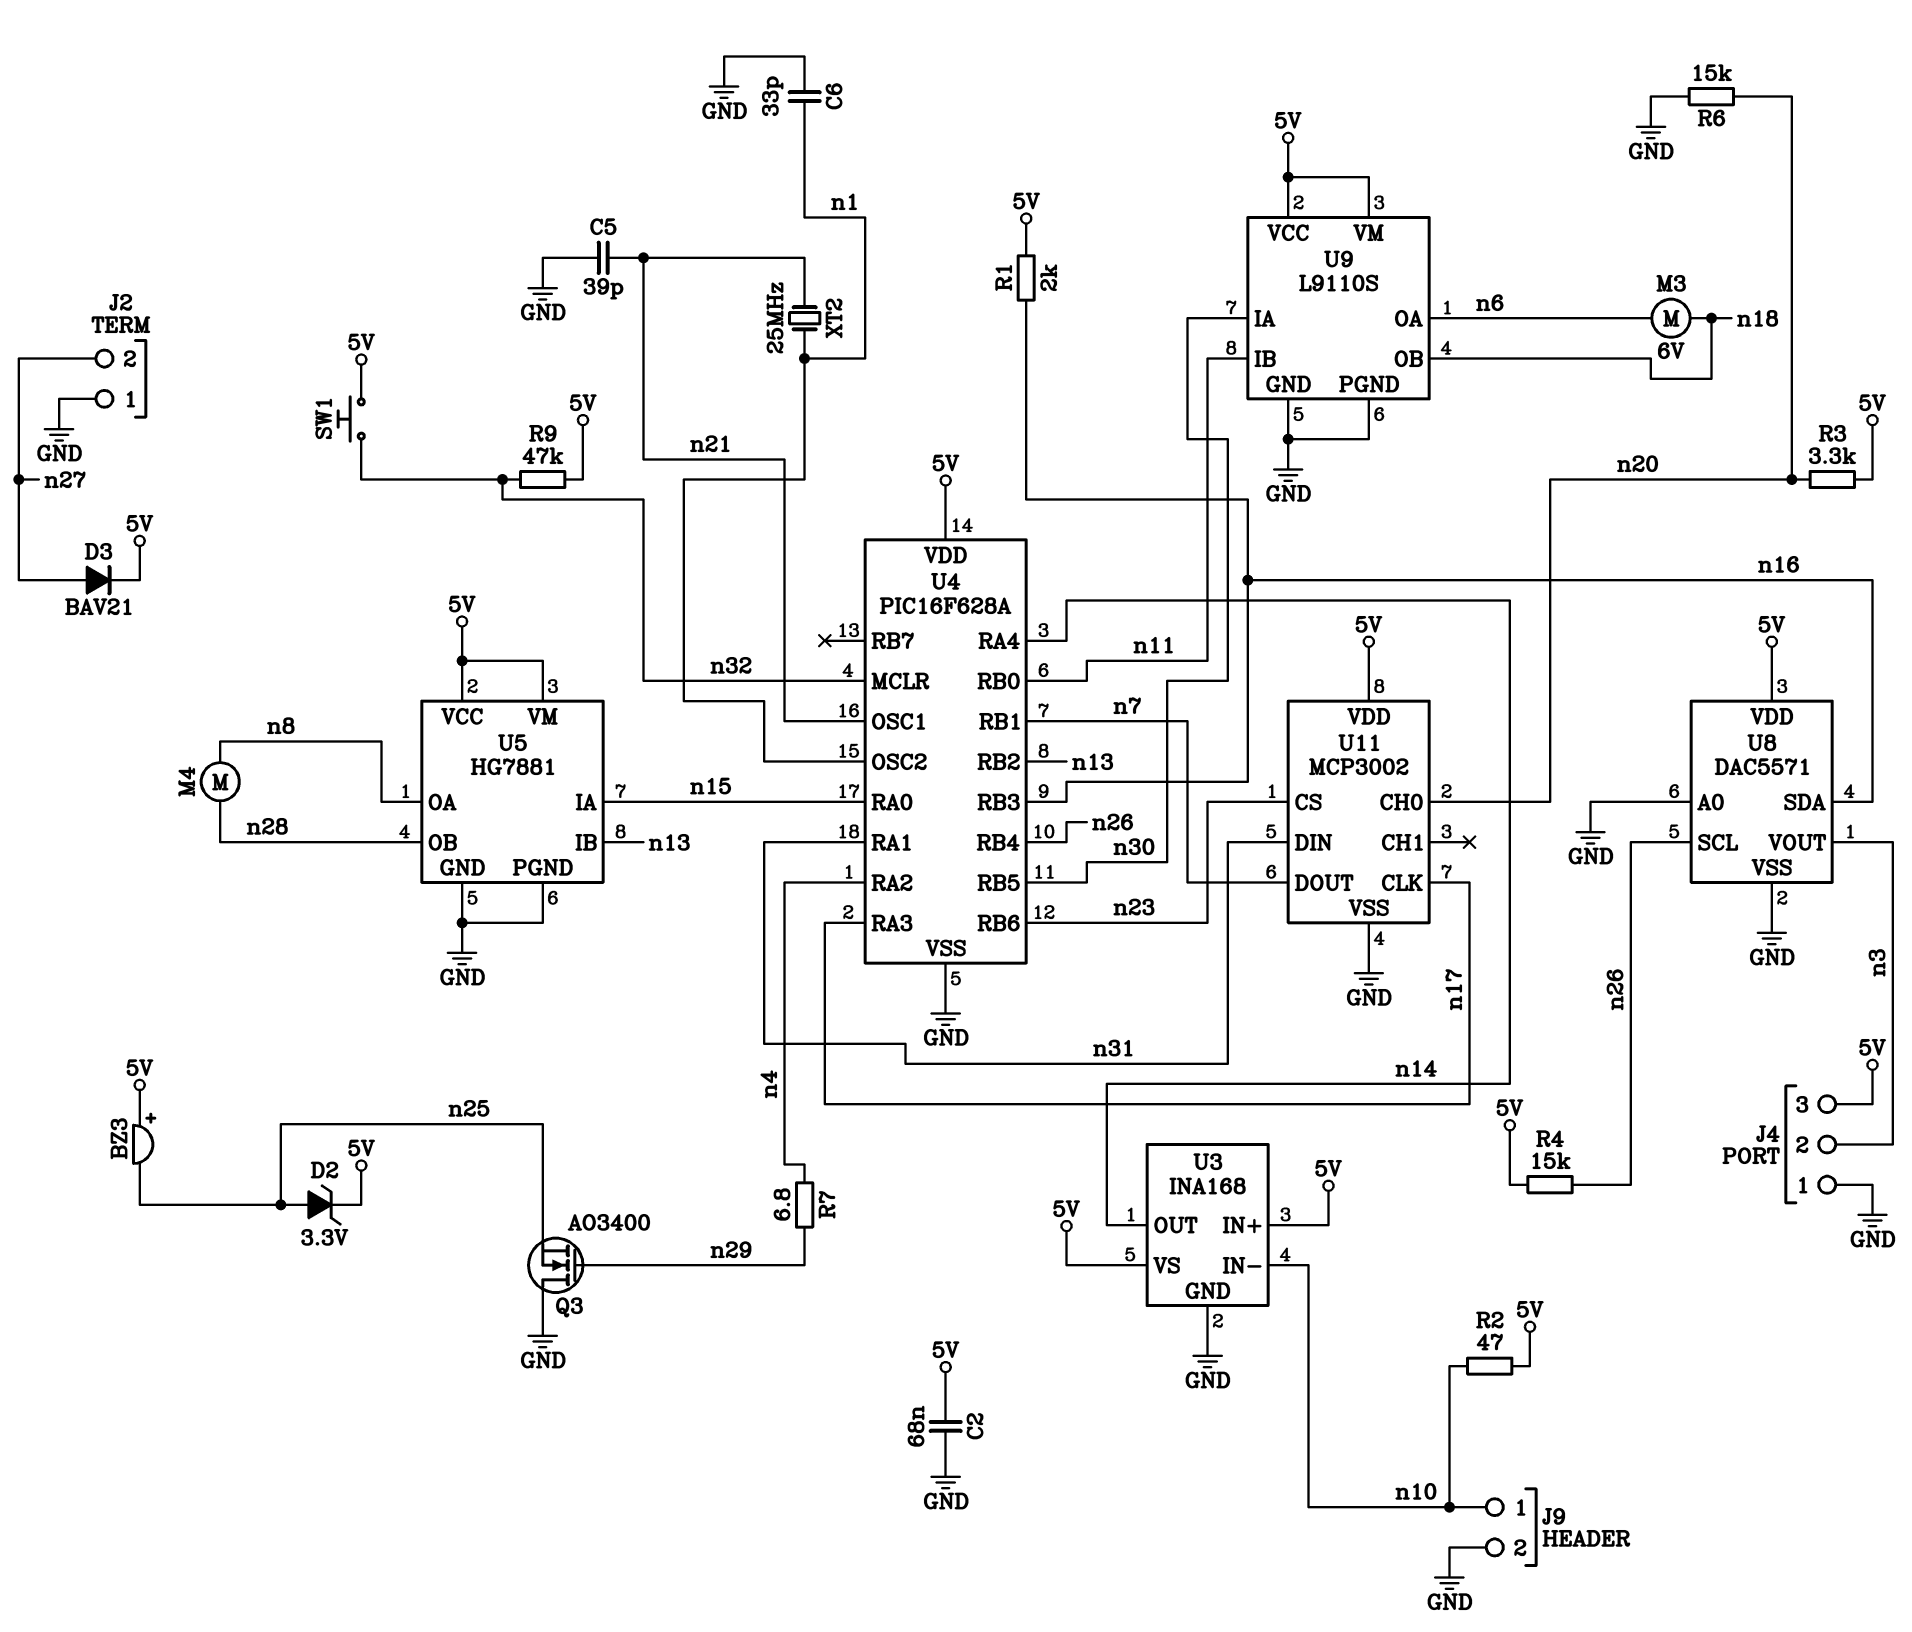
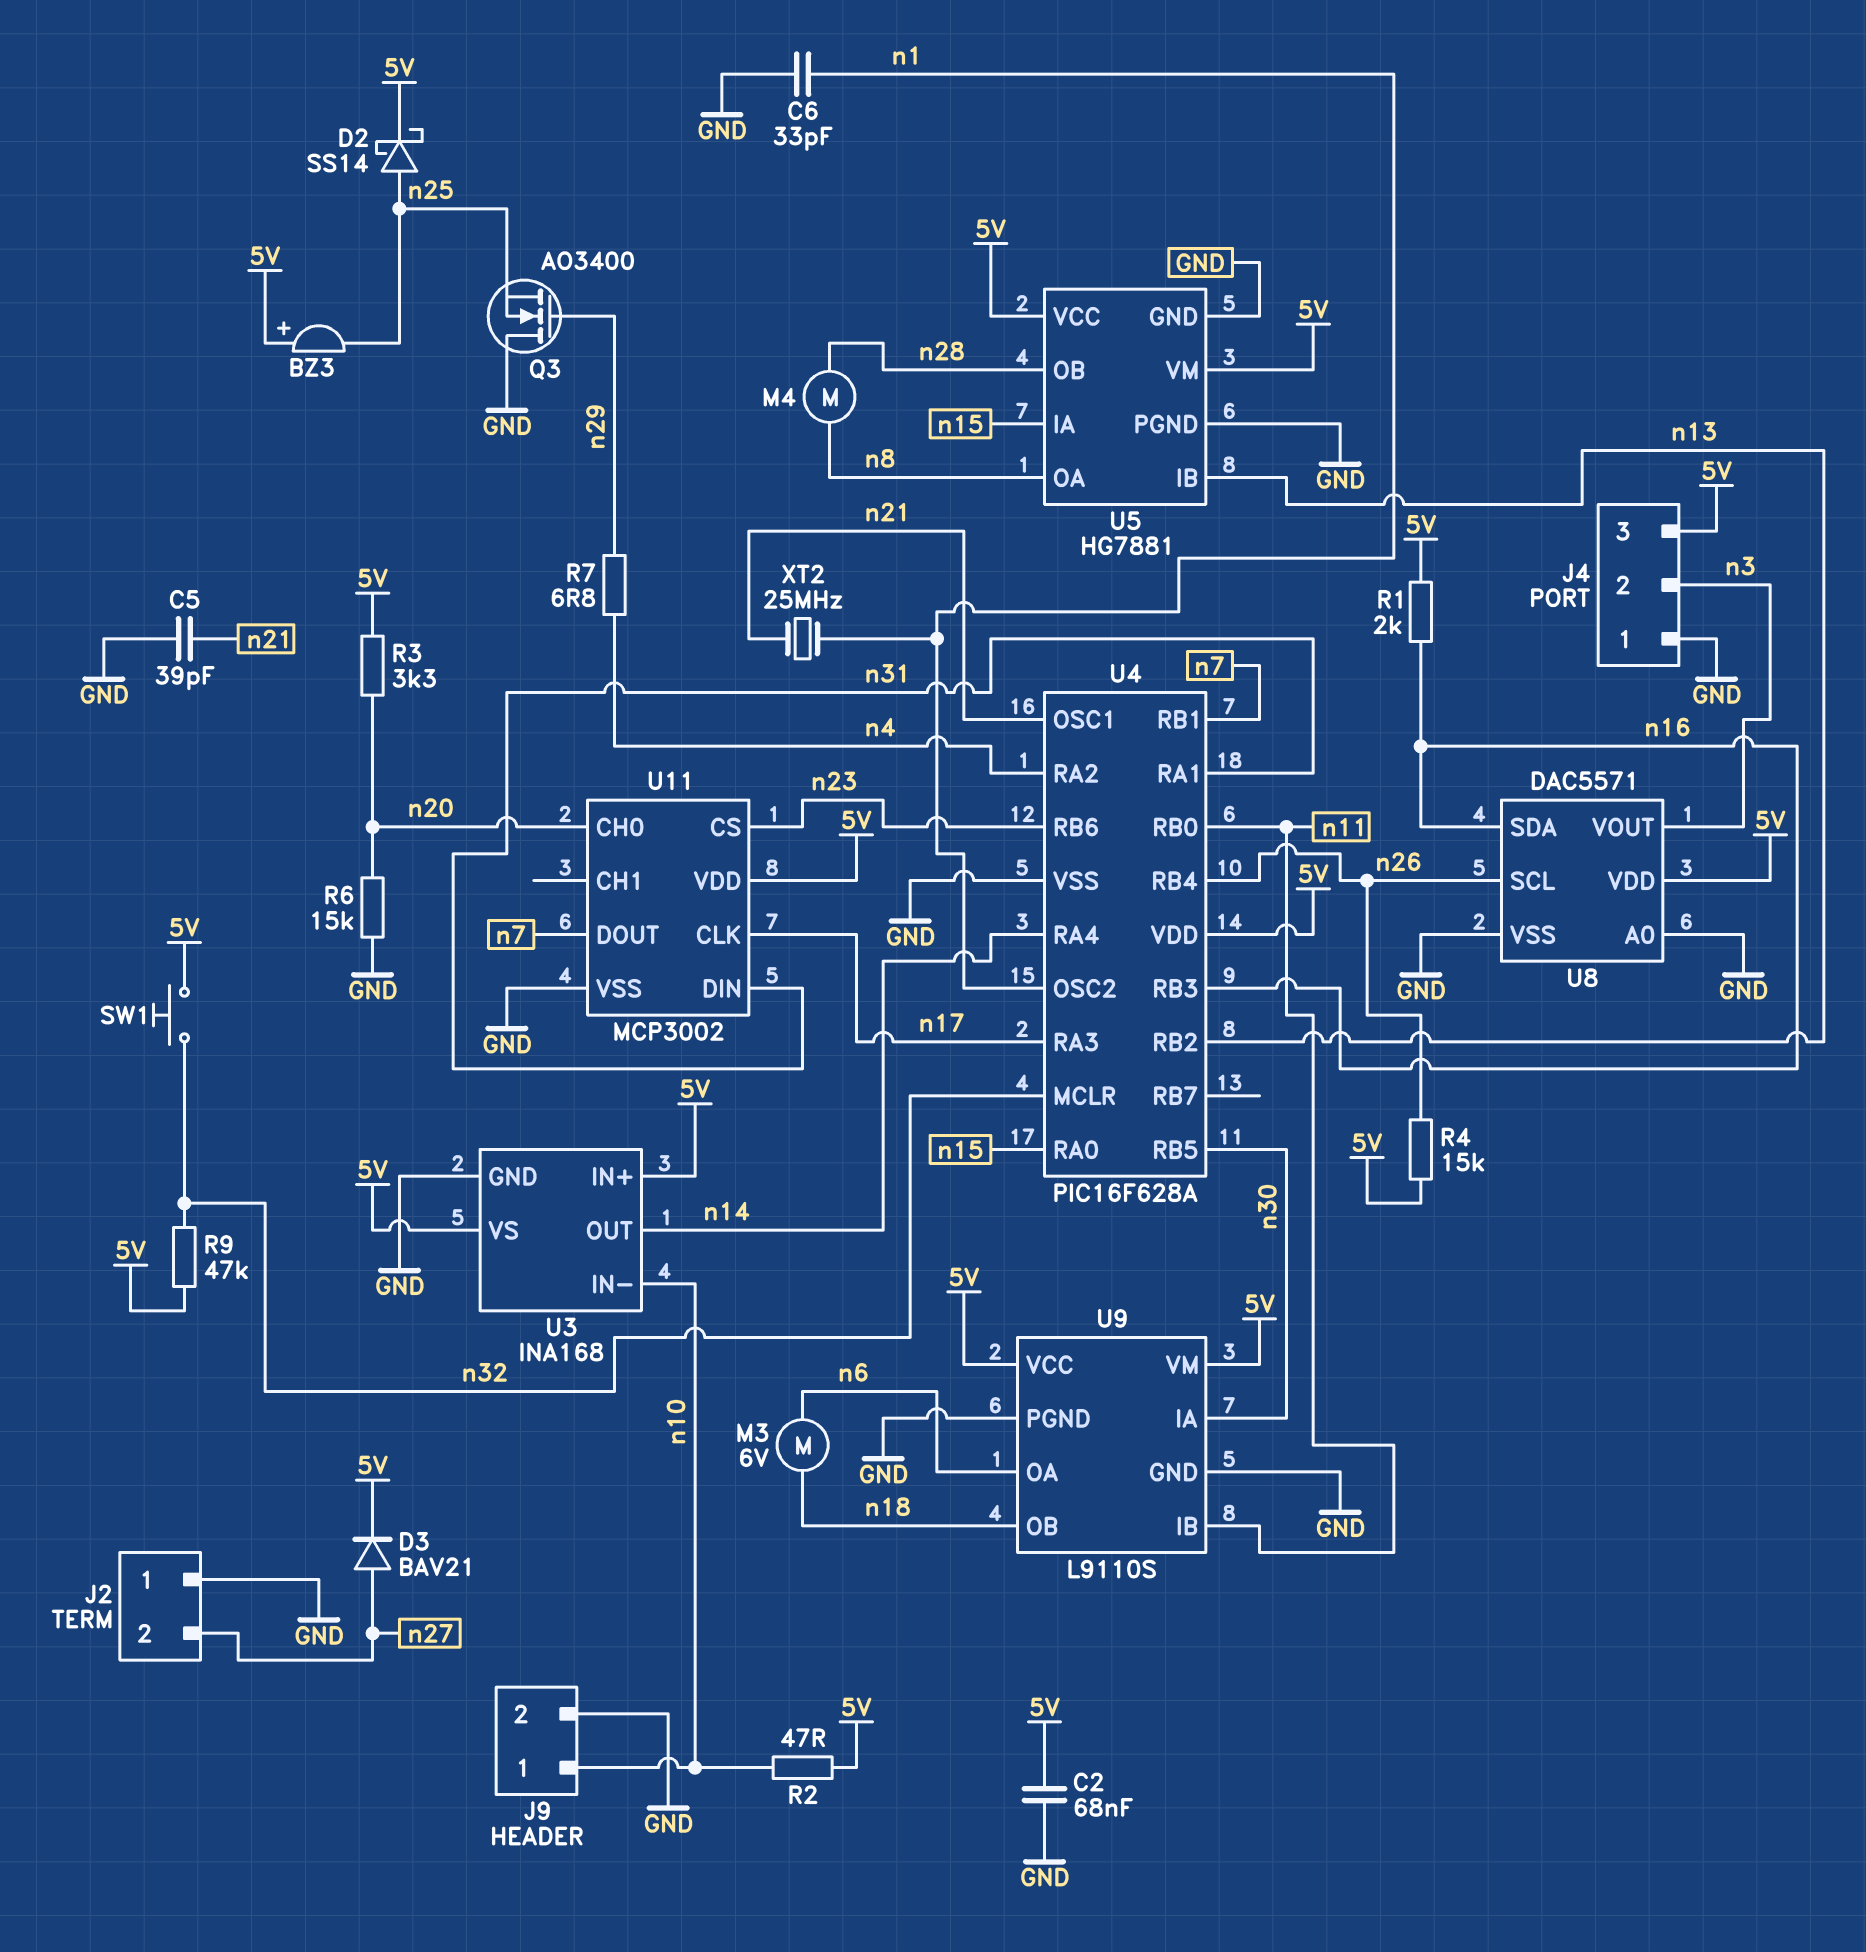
D2: zener 3.3V (A n25, K 5V) -> schottky SS14 (A n25, K 5V)

